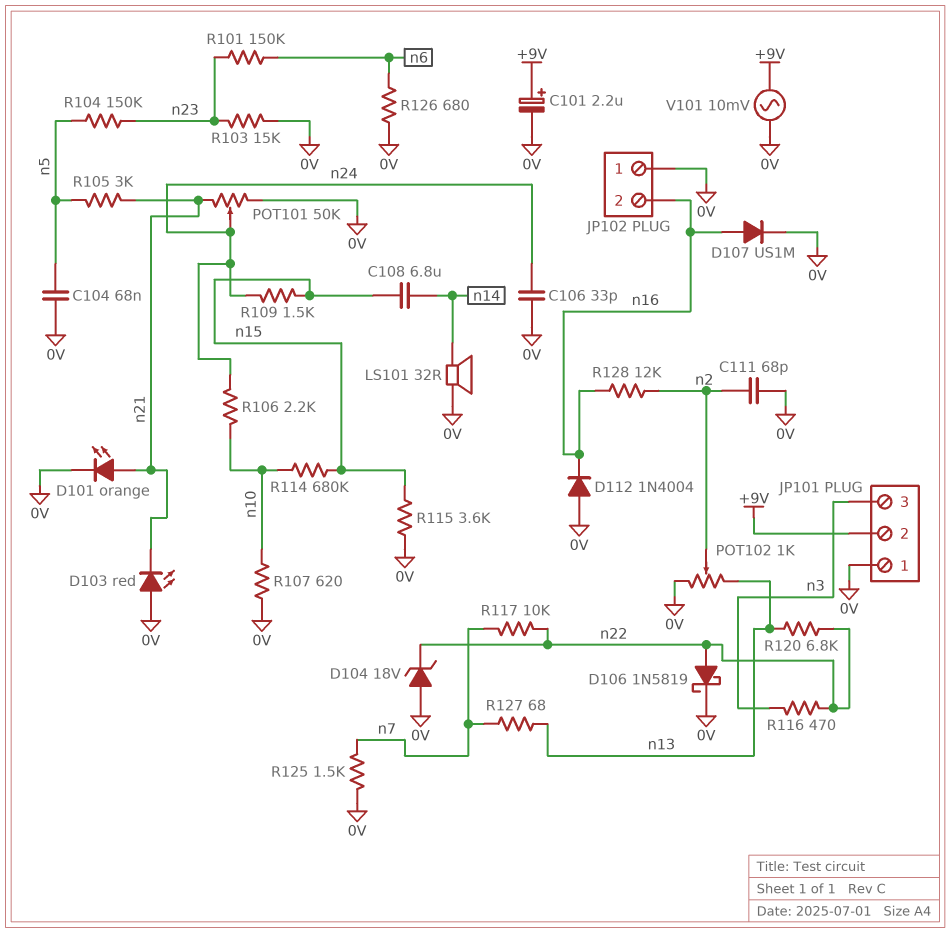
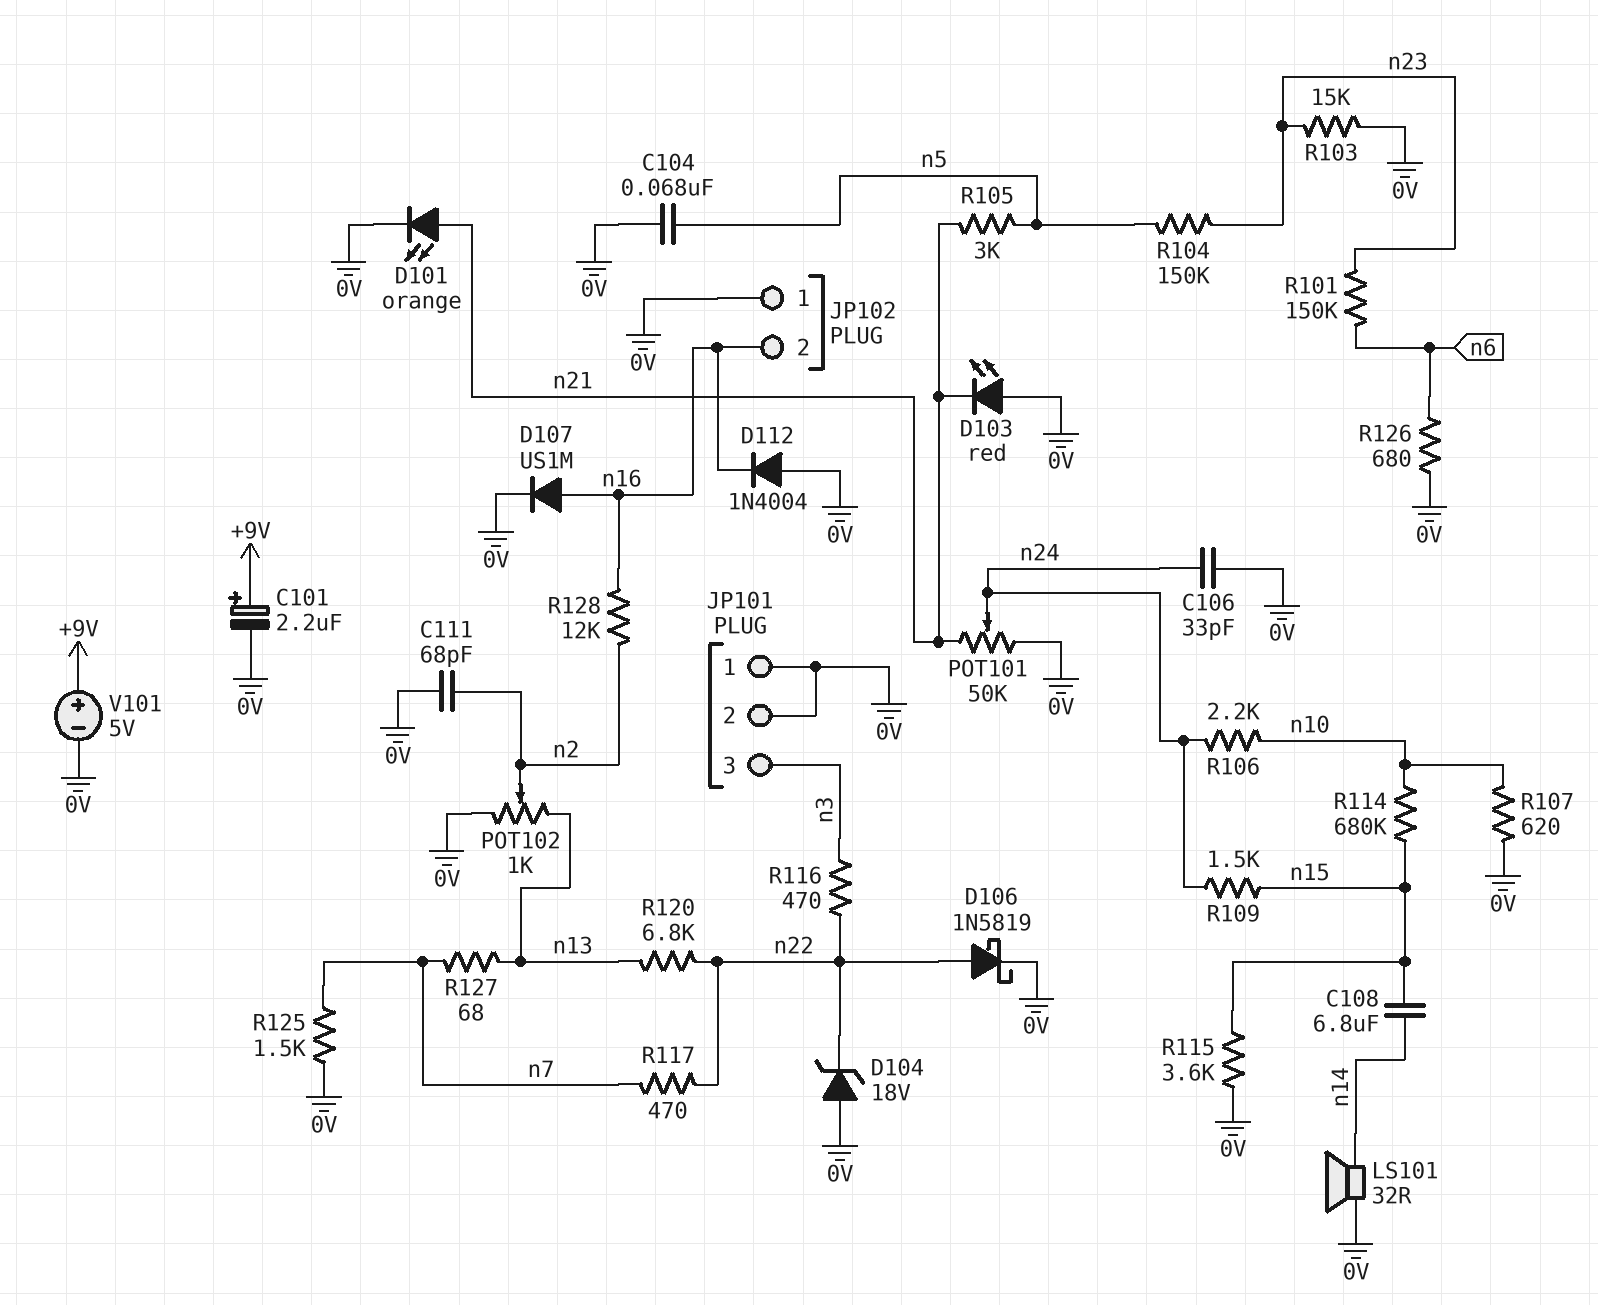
JP101 pin 2: +9V -> 0V
R117: 10k (n7, n22) -> 470 (n7, n22)
V101: AC 10mV (+9V, 0V) -> 5V (plus +9V, minus 0V)

